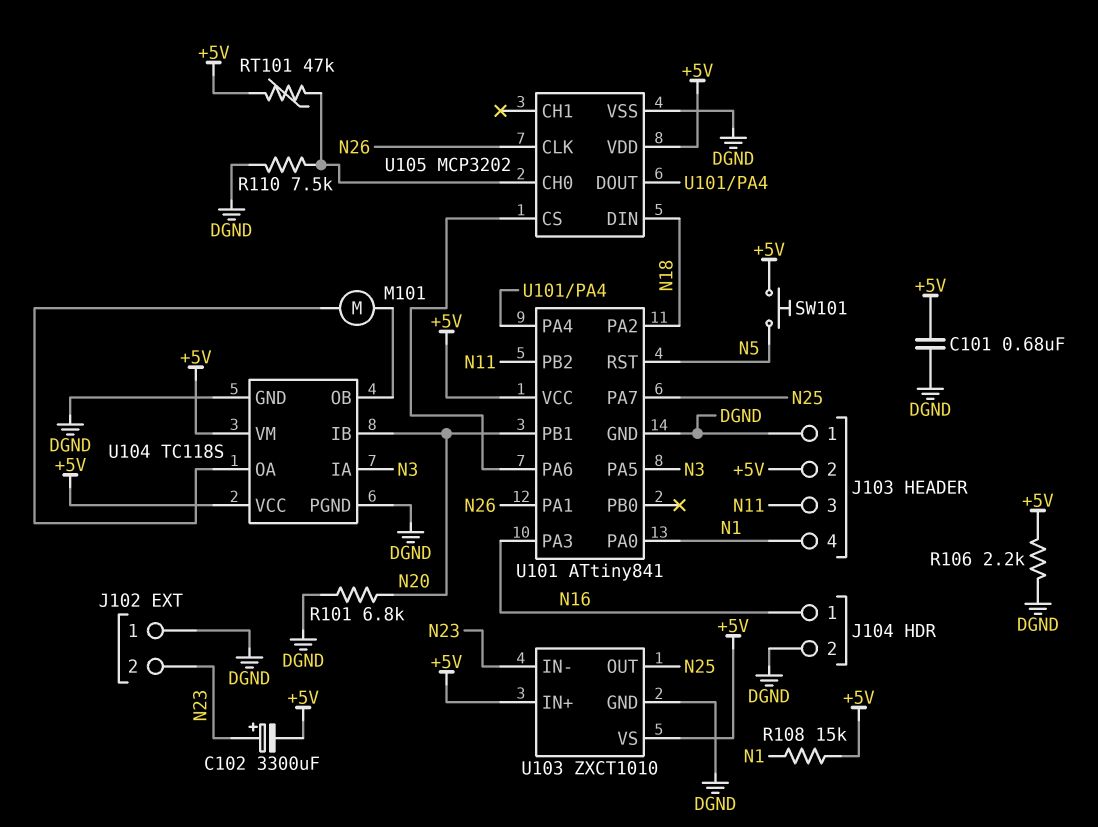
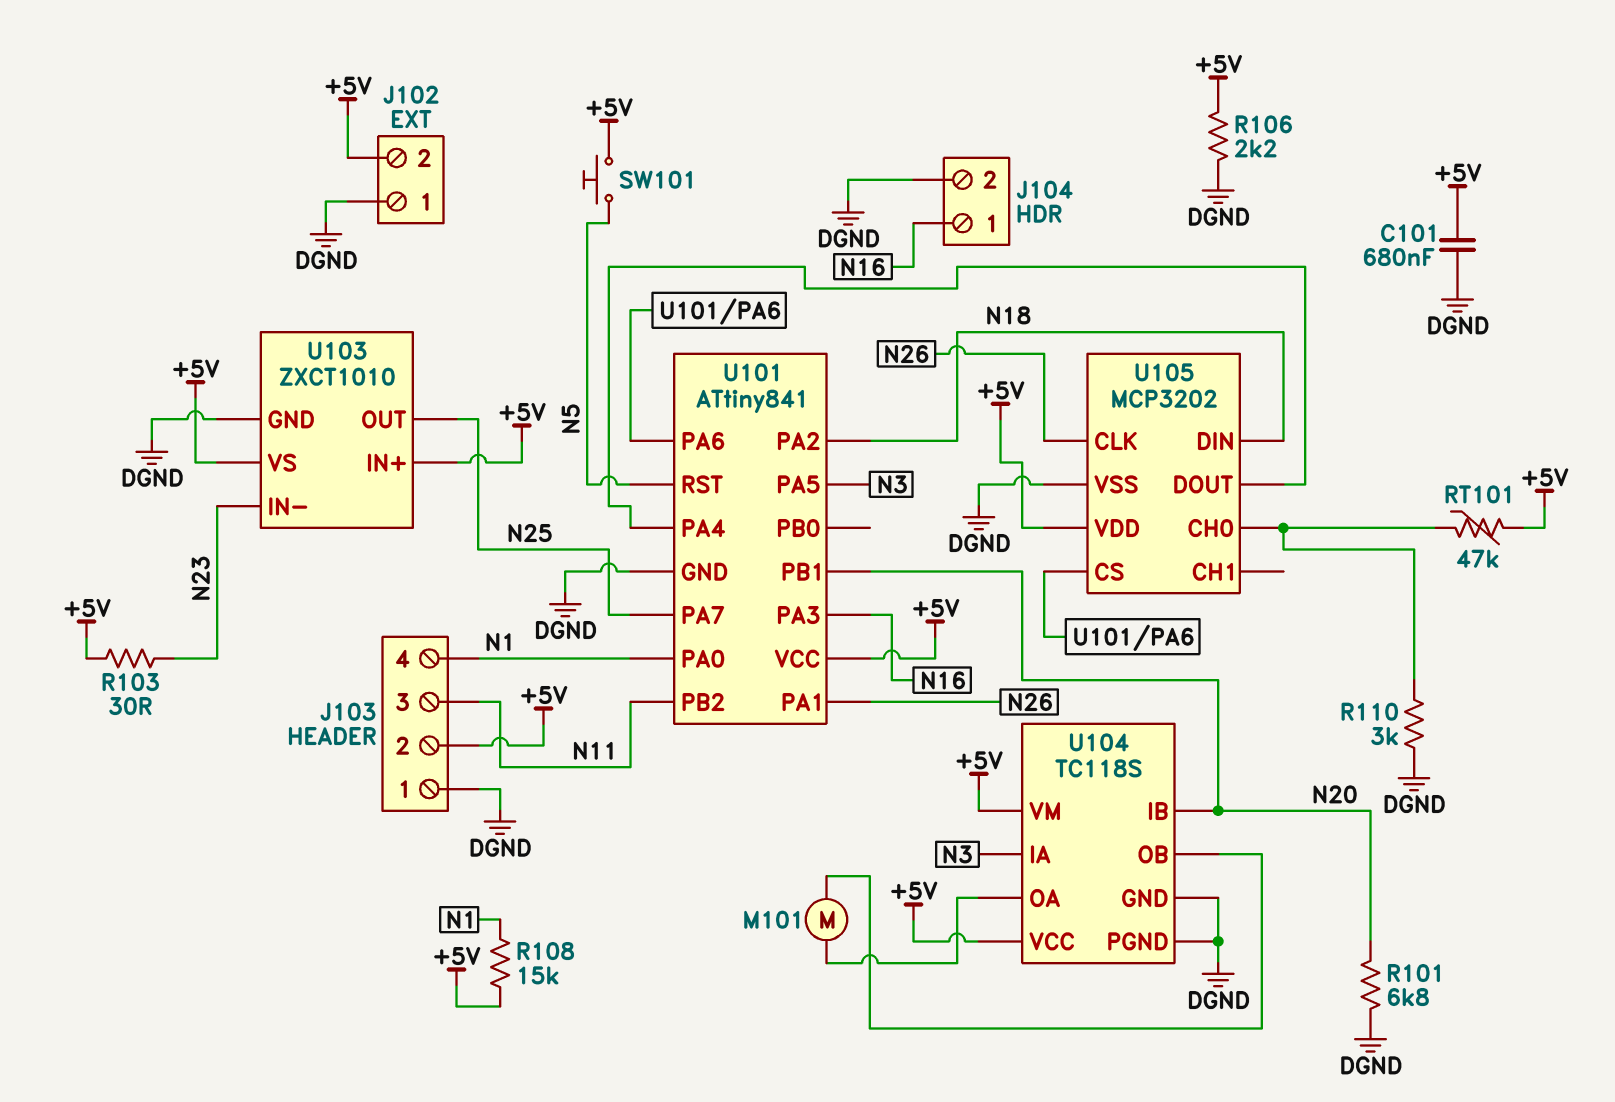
C102: 3300uF (plus N23, minus +5V) -> none
J102 pin 2: N23 -> +5V
R103: none -> 30 (+5V, N23)
R110: 7.5k (DGND, U105/CH0) -> 3k (DGND, U105/CH0)

